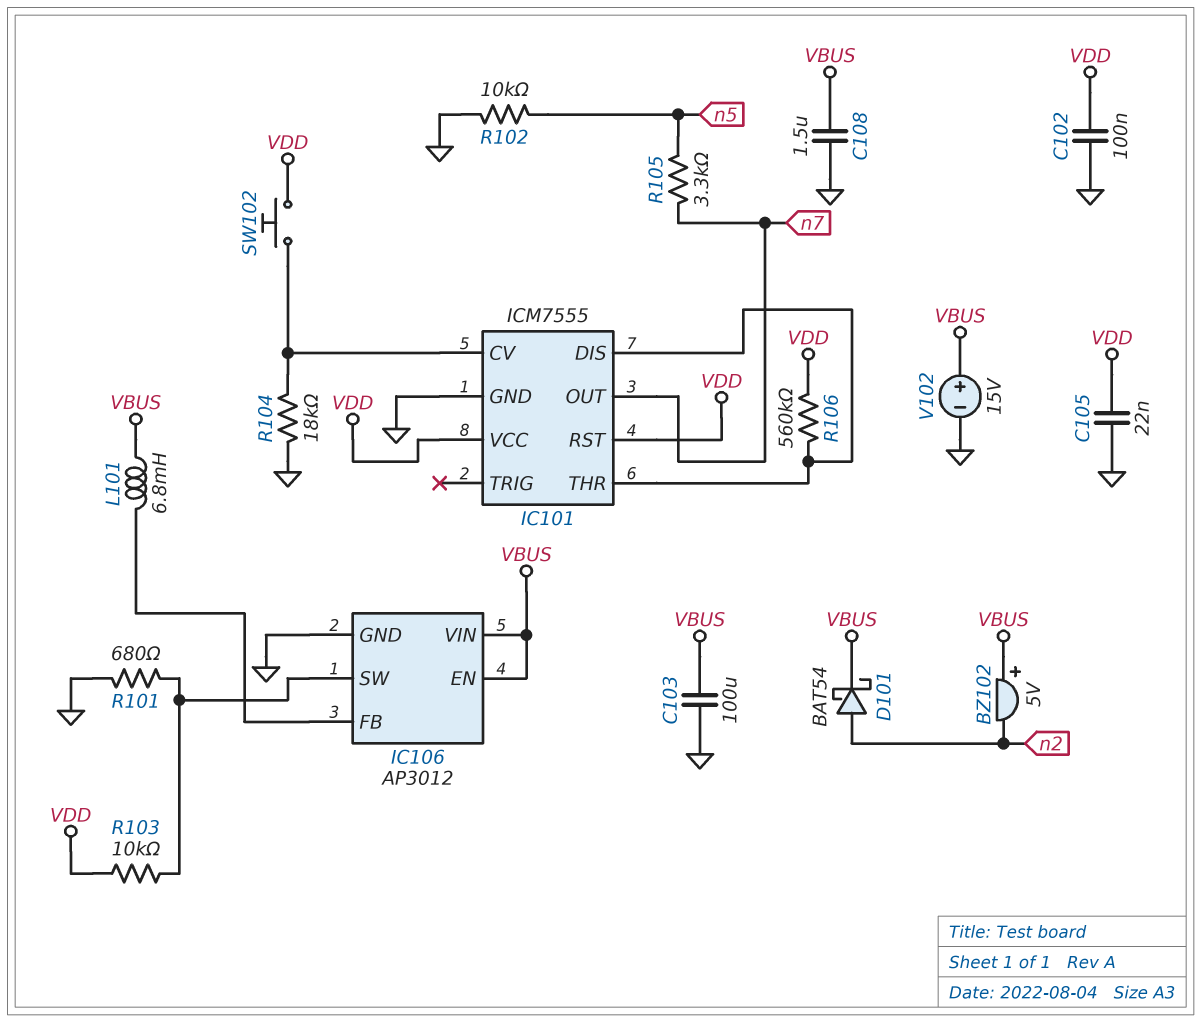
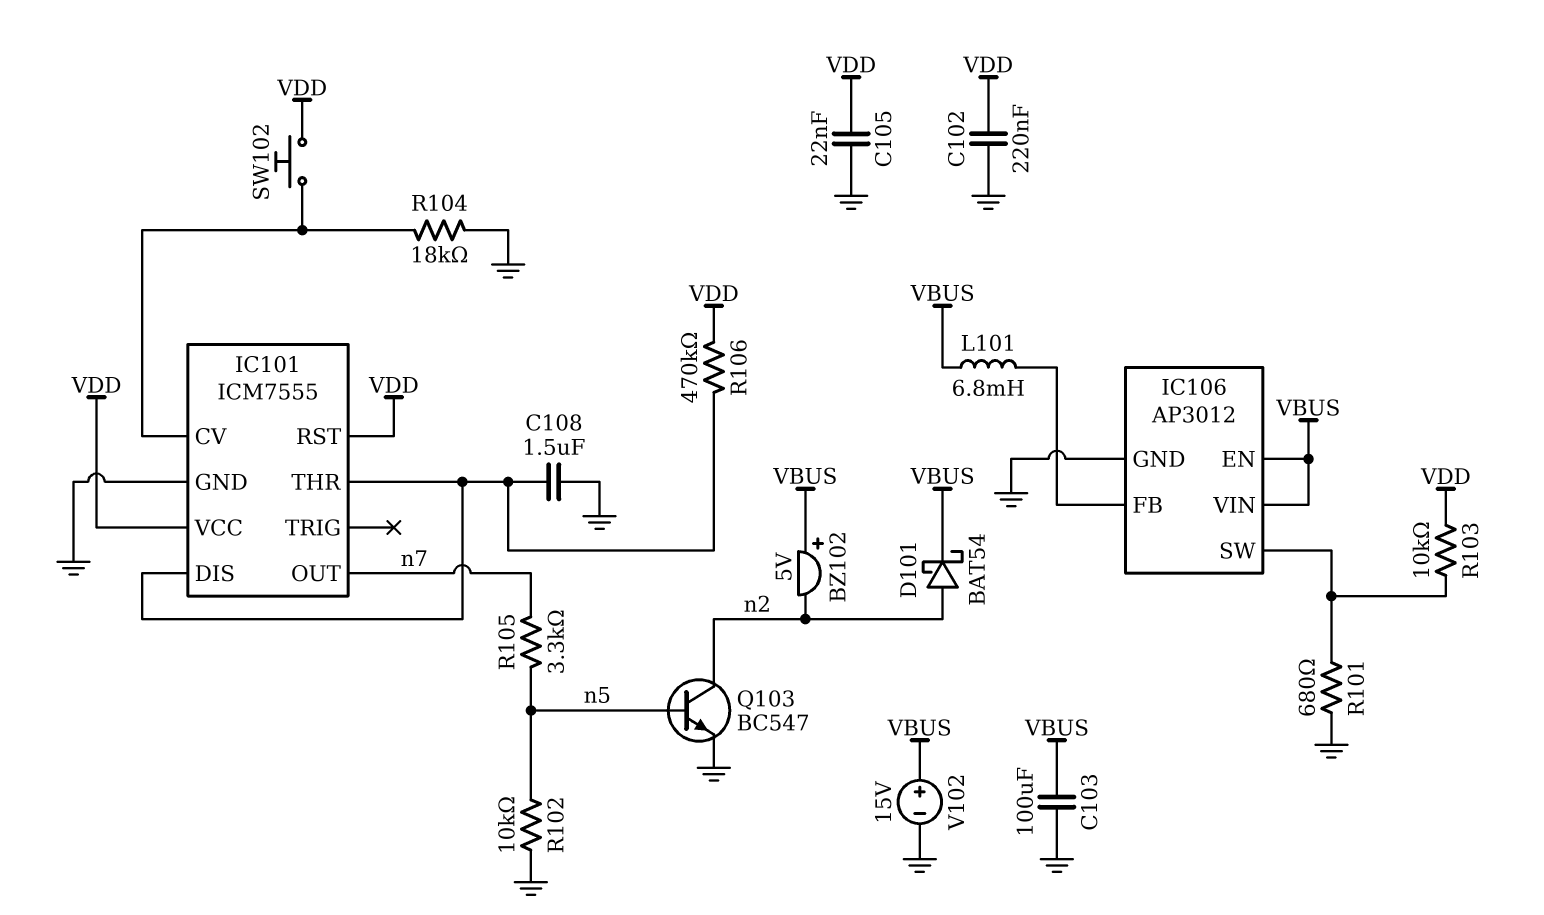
C102: 100nF (GND, VDD) -> 220nF (GND, VDD)
C108: 1.5uF (GND, VBUS) -> 1.5uF (GND, IC101/DIS)
Q103: none -> NPN BC547 (B n5, C n2, E GND)
R106: 560k (IC101/DIS, VDD) -> 470k (IC101/DIS, VDD)

